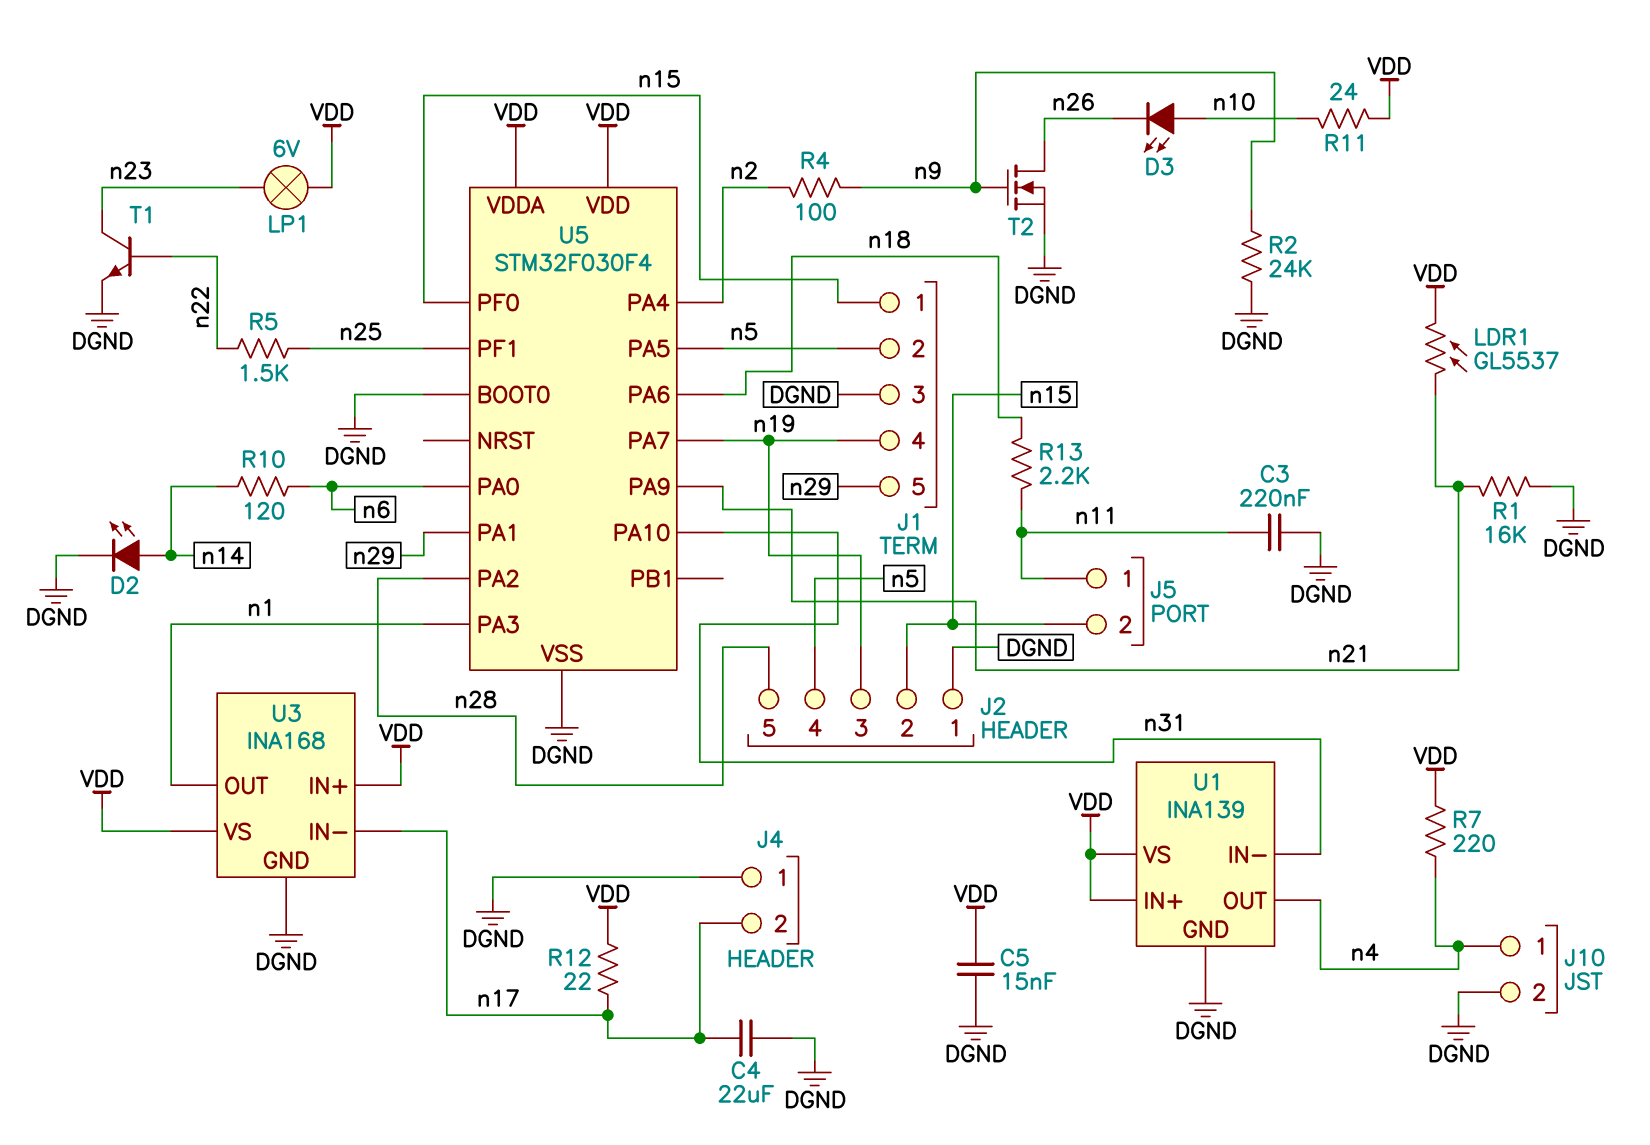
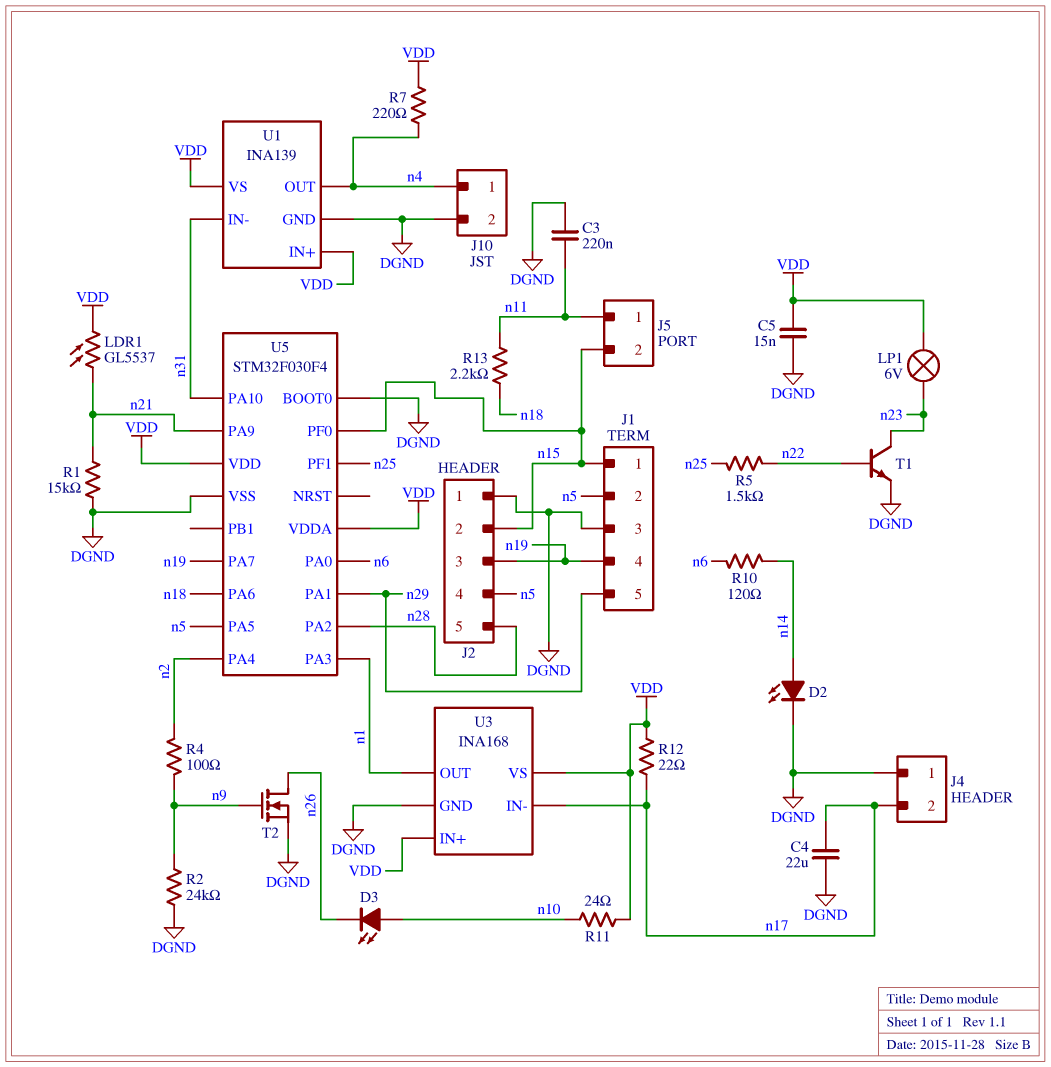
R1: 16k (DGND, n21) -> 15k (DGND, n21)

